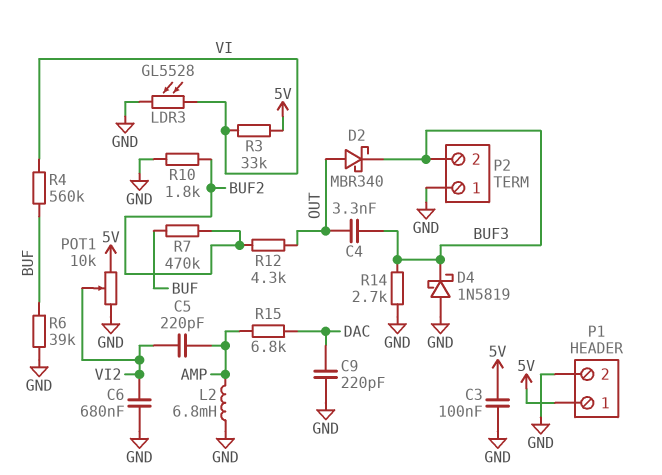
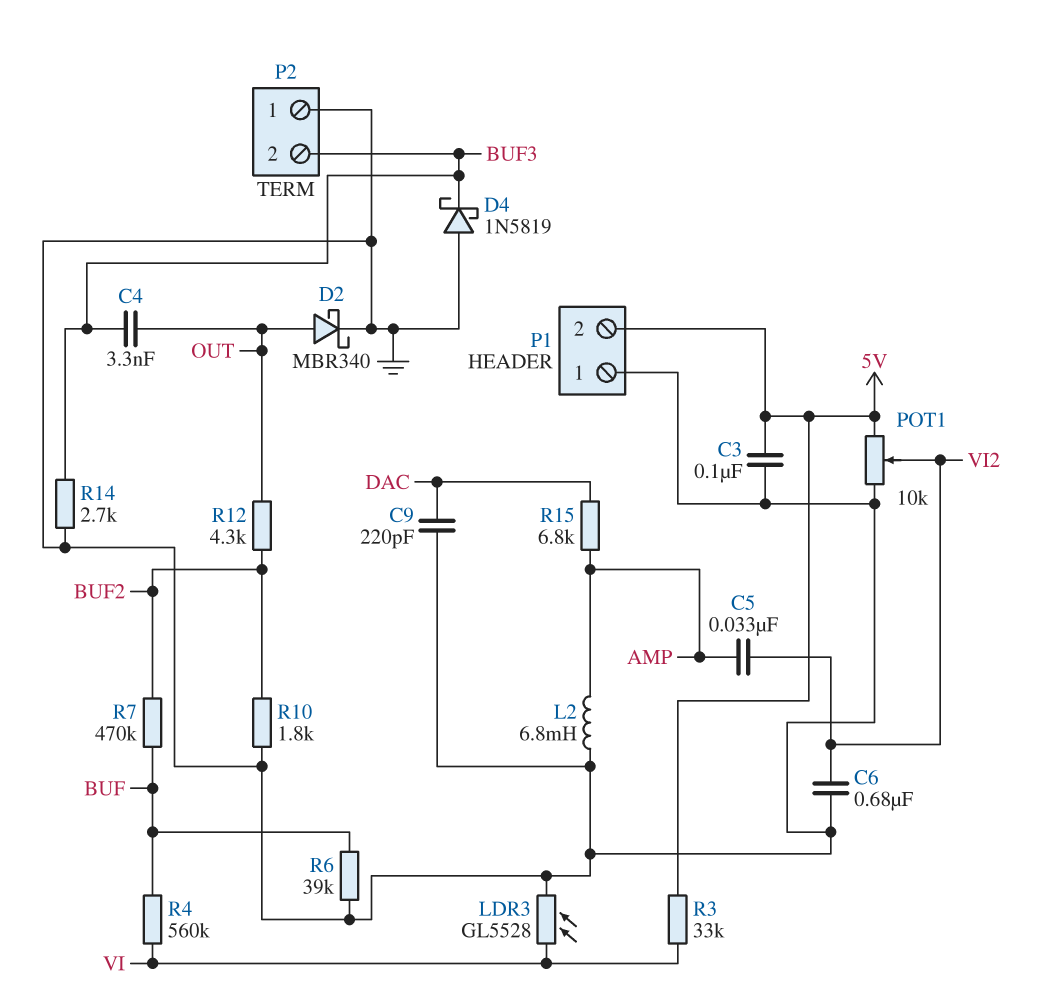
C5: 220pF (AMP, VI2) -> 33nF (AMP, VI2)
D2: schottky MBR340 (A OUT, K BUF3) -> schottky MBR340 (A OUT, K GND)
P1 pin 1: 5V -> GND
P1 pin 2: GND -> 5V

